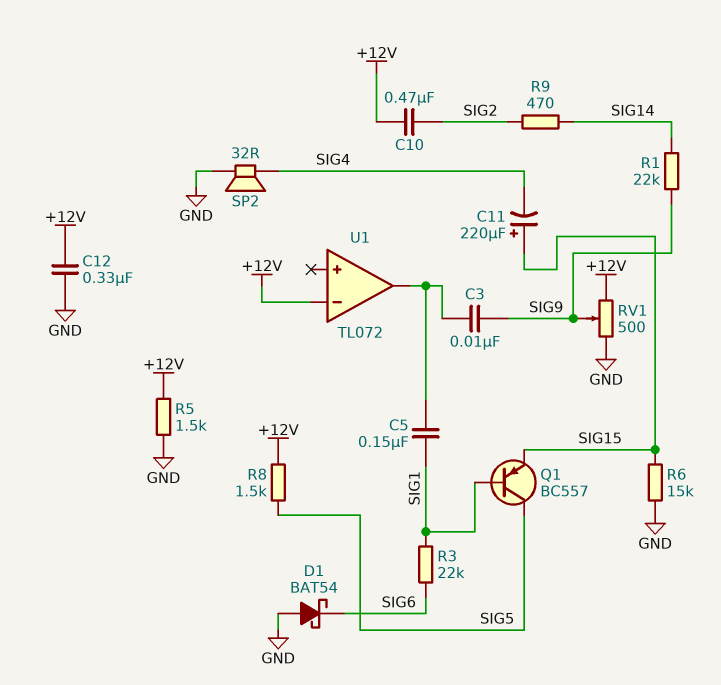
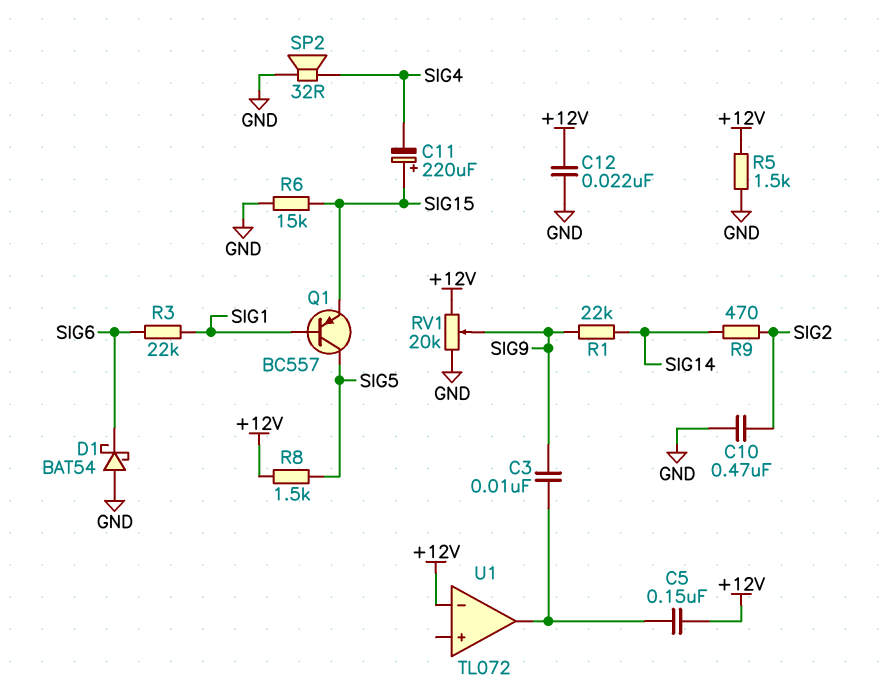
C5: 150nF (SIG1, U1/out) -> 150nF (+12V, U1/out)
C10: 470nF (+12V, SIG2) -> 470nF (GND, SIG2)
C12: 330nF (+12V, GND) -> 22nF (+12V, GND)
RV1: 500 (+12V, GND, wiper SIG9) -> 20k (+12V, GND, wiper SIG9)

